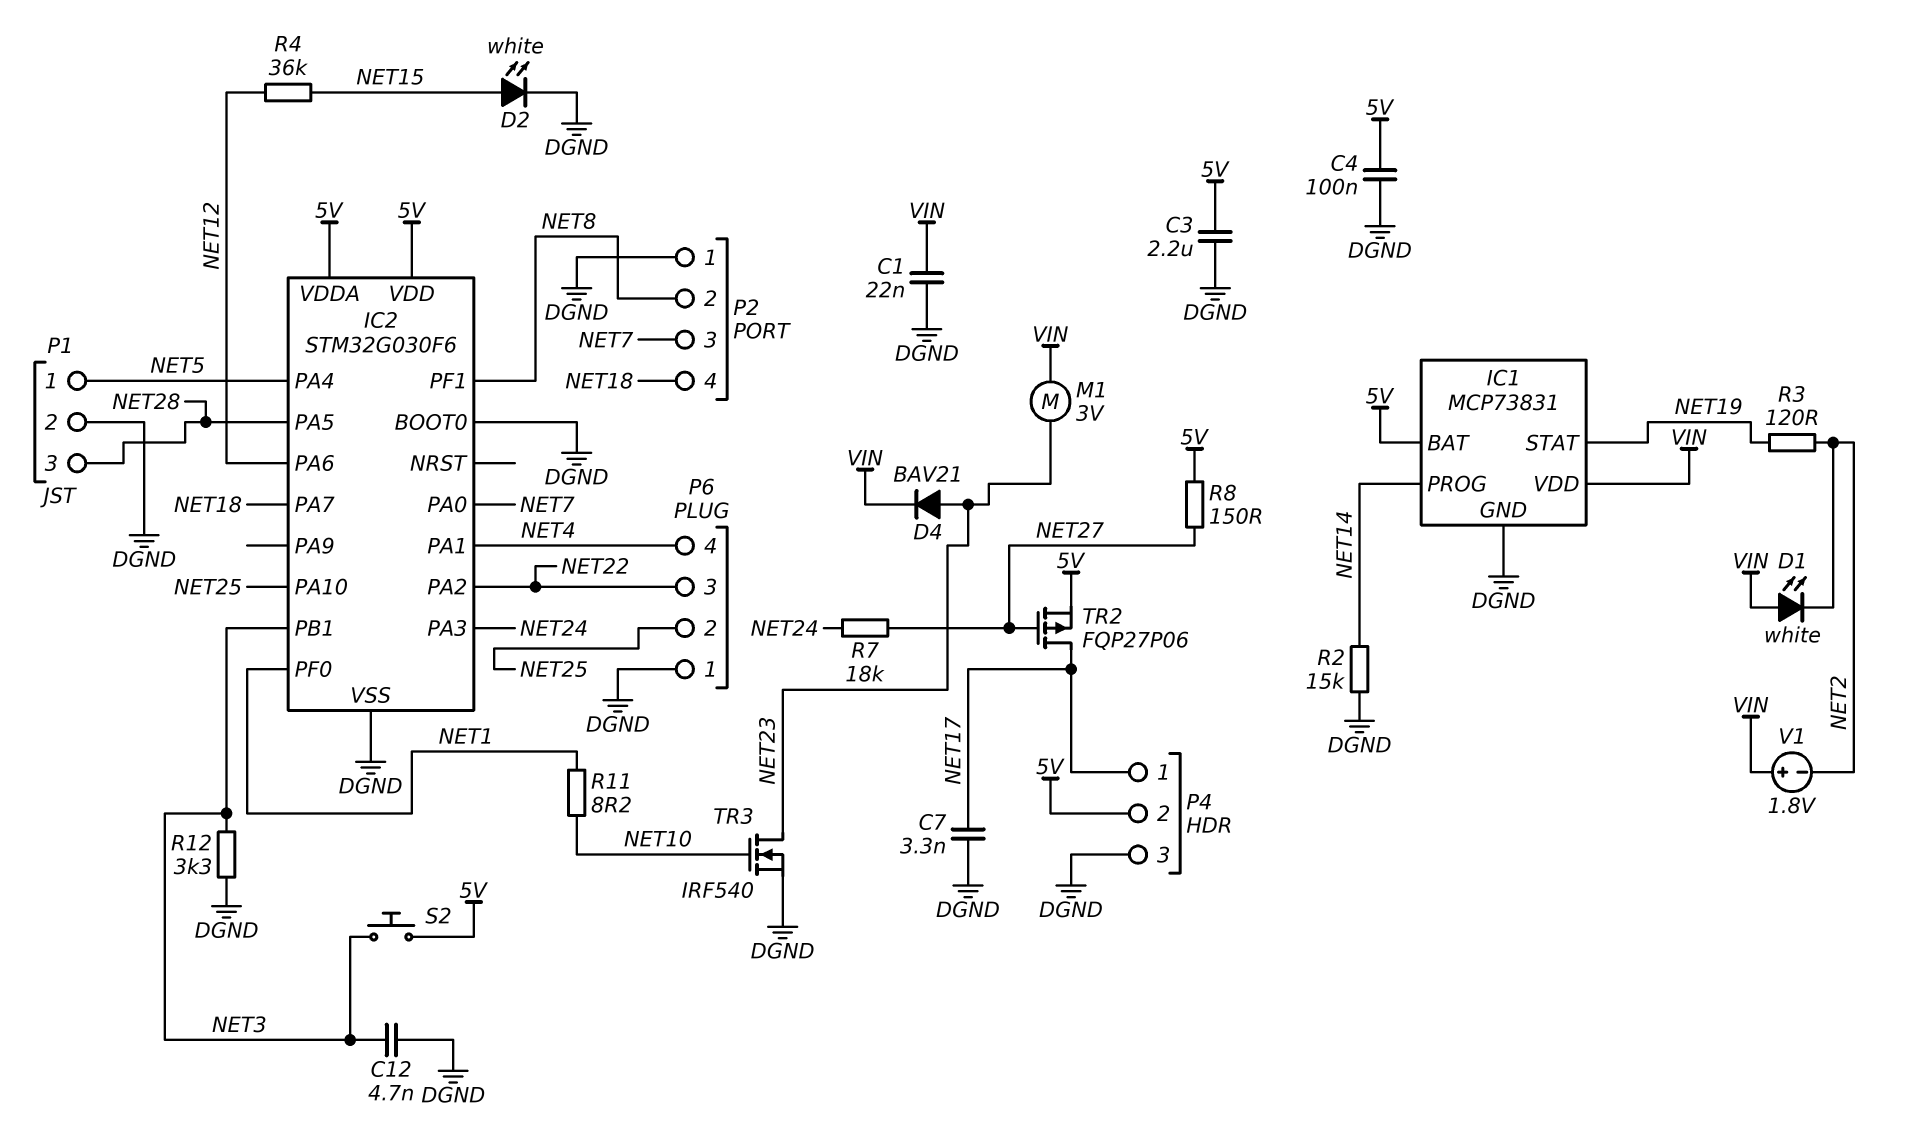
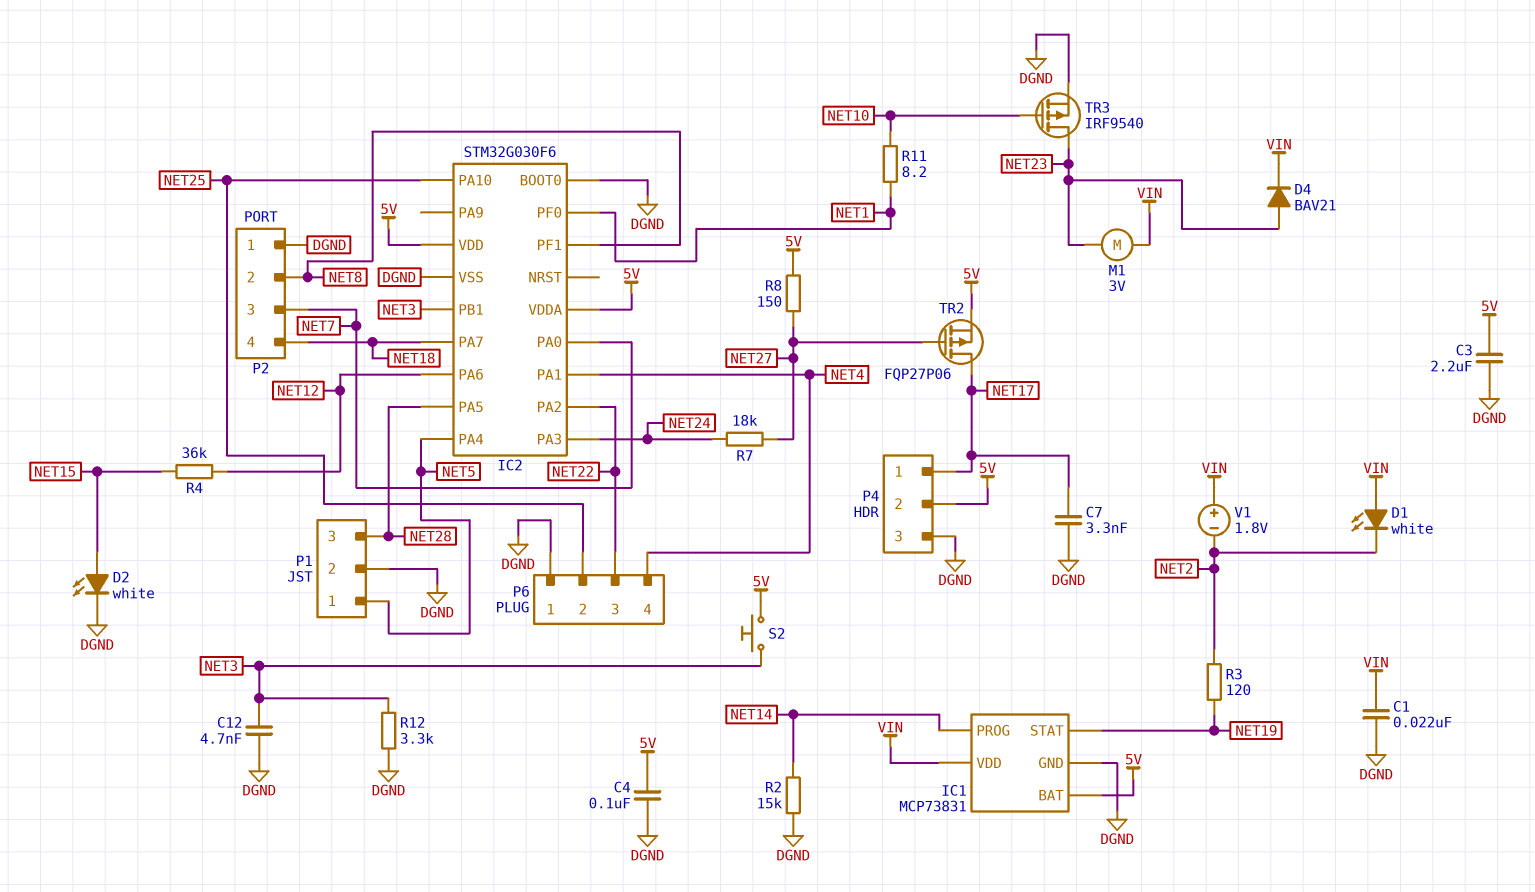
TR3: NMOS IRF540 (G NET10, D NET23, S DGND) -> PMOS IRF9540 (G NET10, D NET23, S DGND)

